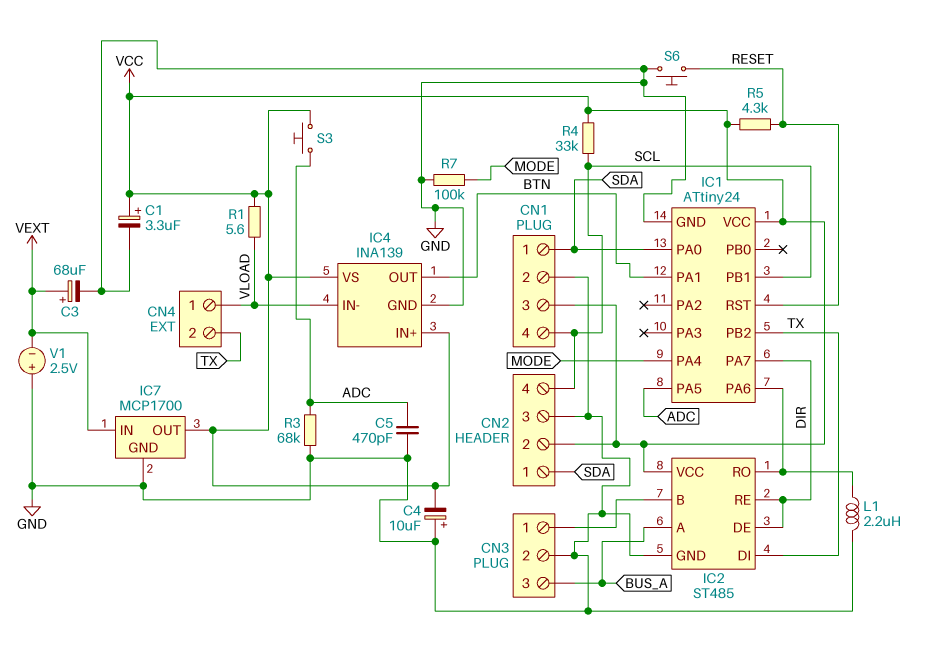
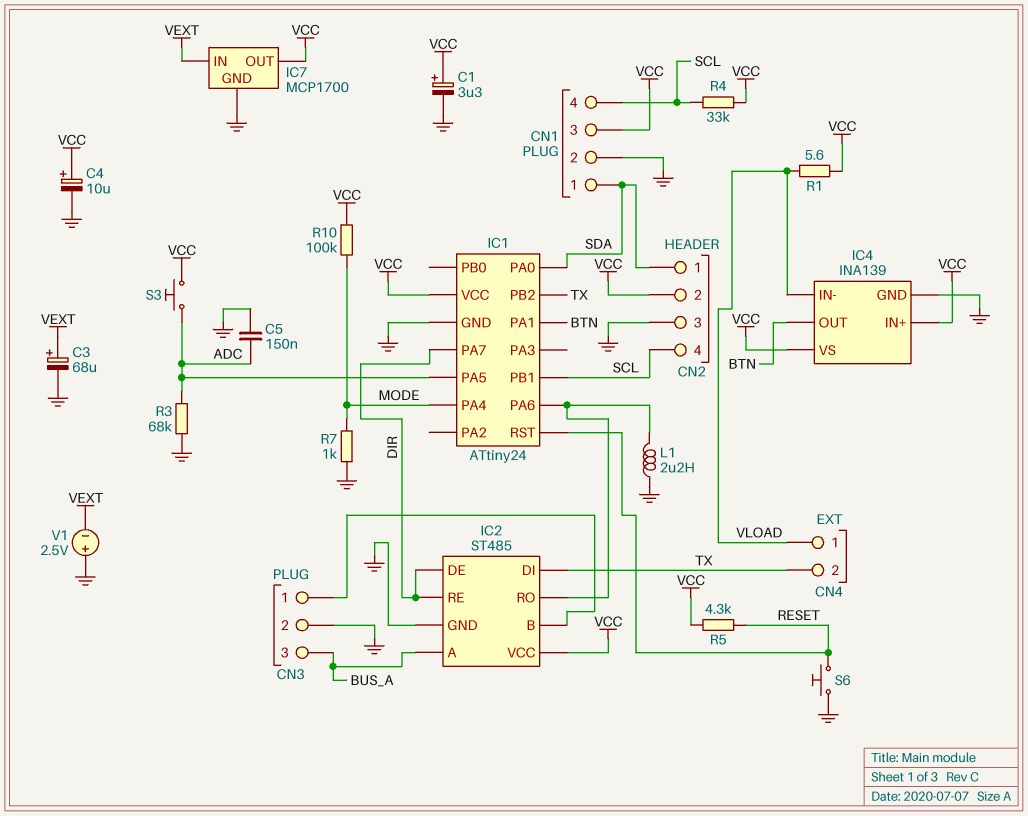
C4: 10uF (plus GND, minus VCC) -> 10uF (plus VCC, minus GND)
C5: 470pF (ADC, GND) -> 150nF (ADC, GND)
R7: 100k (GND, MODE) -> 1k (GND, MODE)
R10: none -> 100k (MODE, VCC)

